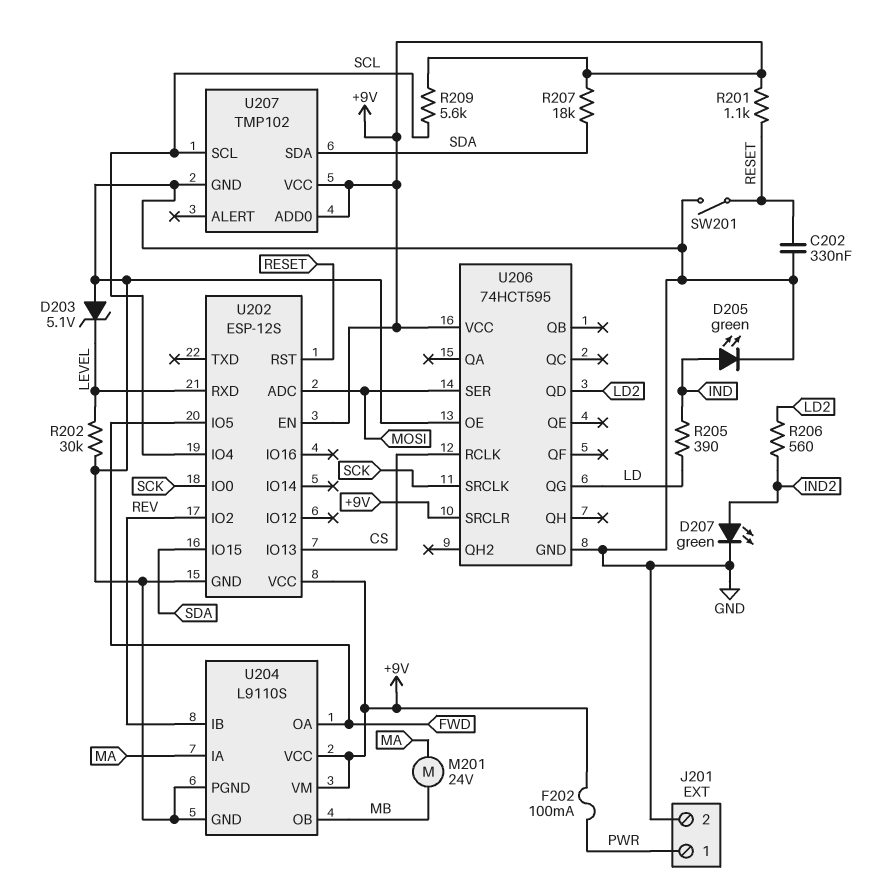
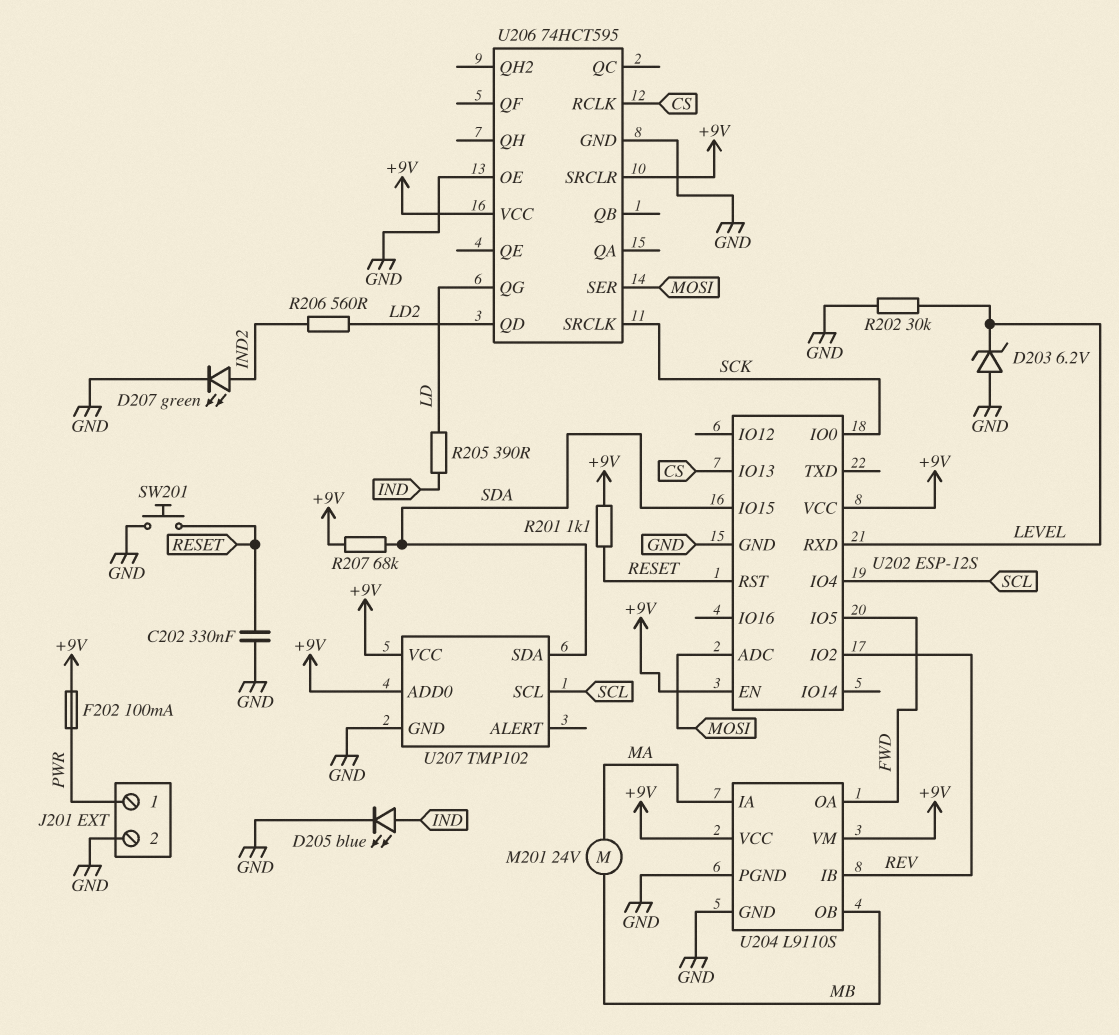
D203: zener 5.1V (A GND, K LEVEL) -> zener 6.2V (A GND, K LEVEL)
D205: LED green (A IND, K GND) -> LED blue (A IND, K GND)
R207: 18k (+9V, SDA) -> 68k (+9V, SDA)
R209: 5.6k (+9V, SCL) -> none
SW201: switch (GND, RESET) -> button (GND, RESET)

